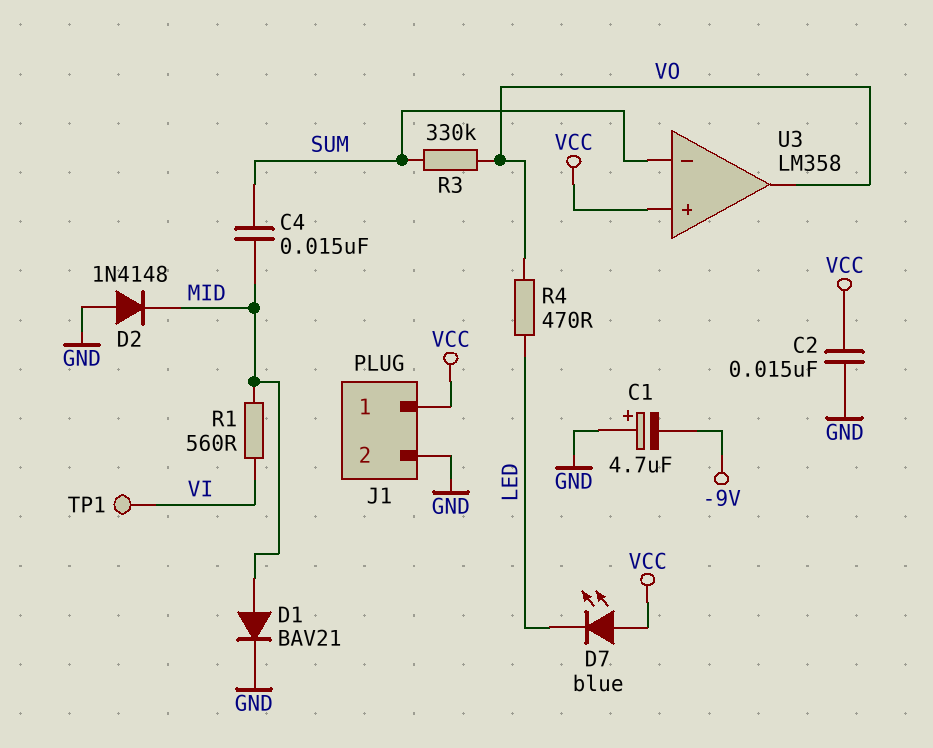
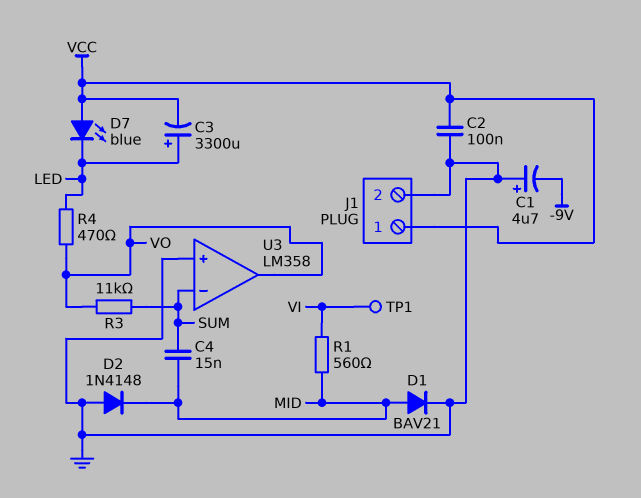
C2: 15nF (GND, VCC) -> 100nF (GND, VCC)
C3: none -> 3300uF (plus LED, minus VCC)
R3: 330k (SUM, VO) -> 11k (SUM, VO)
U3 pin in+: VCC -> GND

